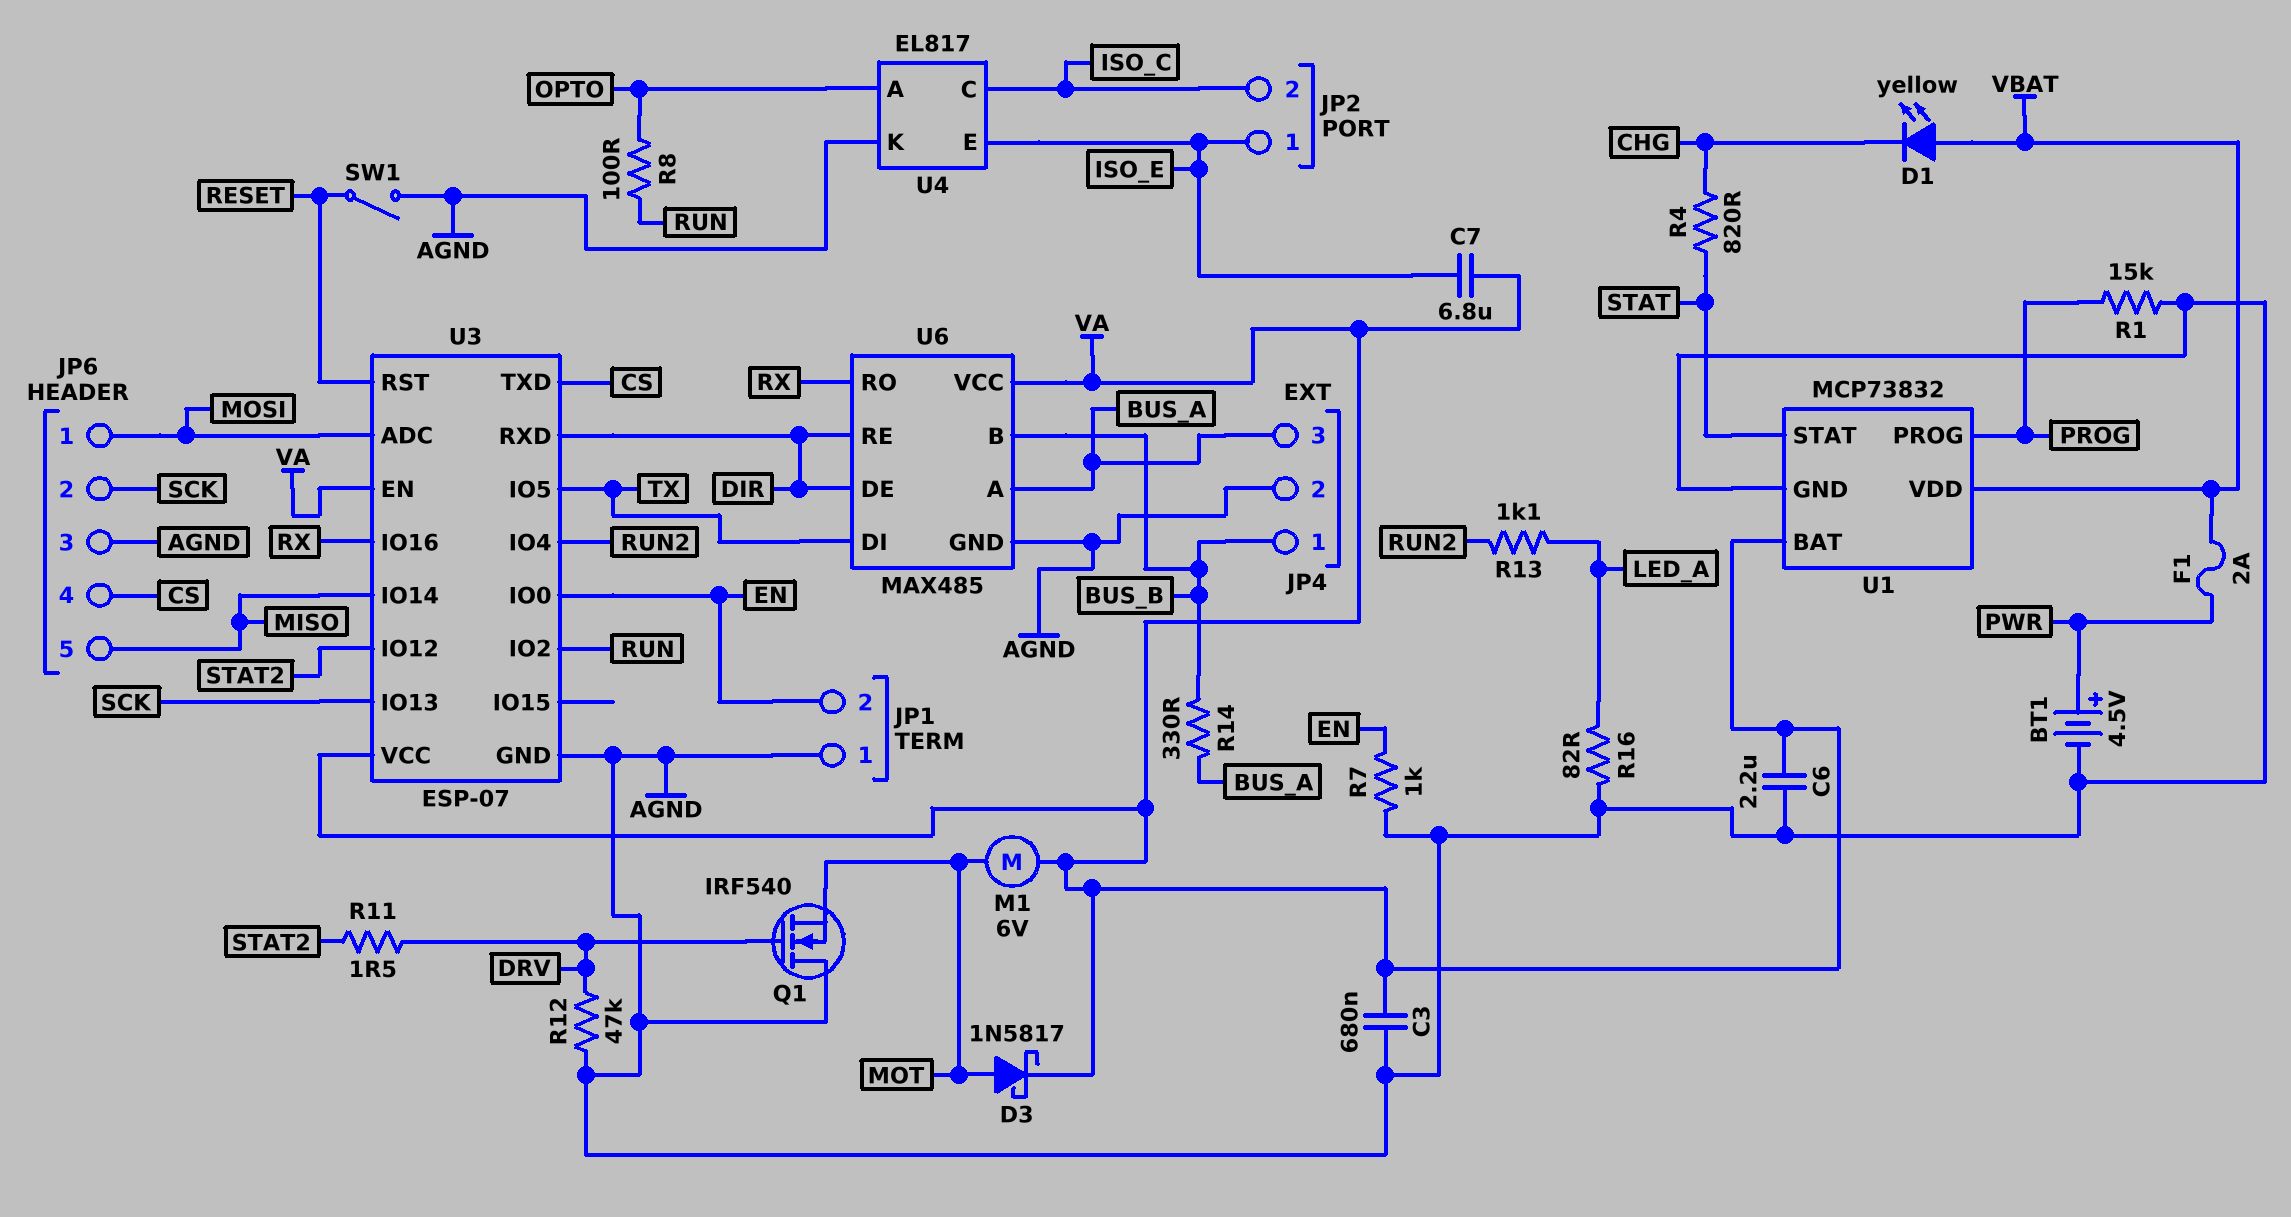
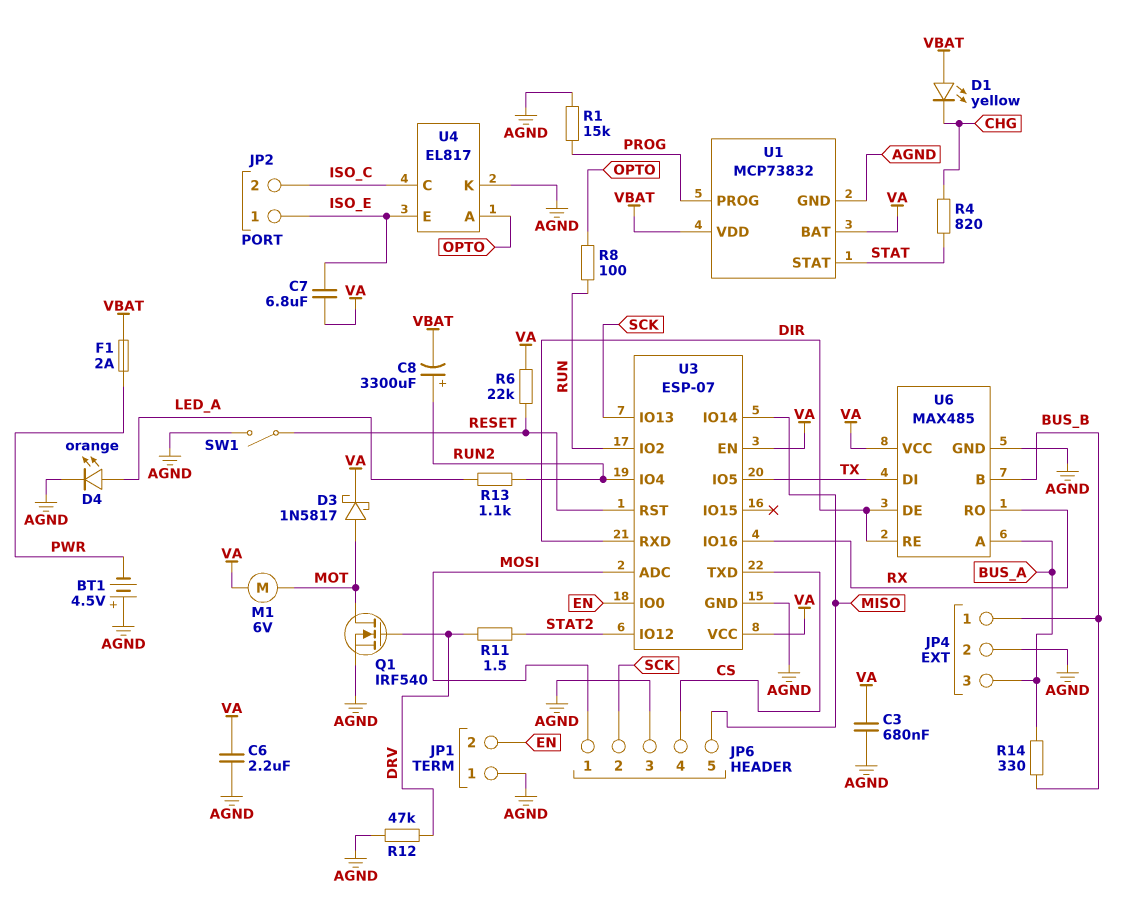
BT1: 4.5V (plus PWR, minus AGND) -> 4.5V (plus AGND, minus PWR)
C8: none -> 3300uF (plus RUN2, minus VBAT)
D4: none -> LED orange (A LED_A, K AGND)
Q1: NMOS IRF540 (G DRV, D AGND, S MOT) -> NMOS IRF540 (G DRV, D MOT, S AGND)
R6: none -> 22k (RESET, VA)
R7: 1k (AGND, EN) -> none
R16: 82 (AGND, LED_A) -> none

